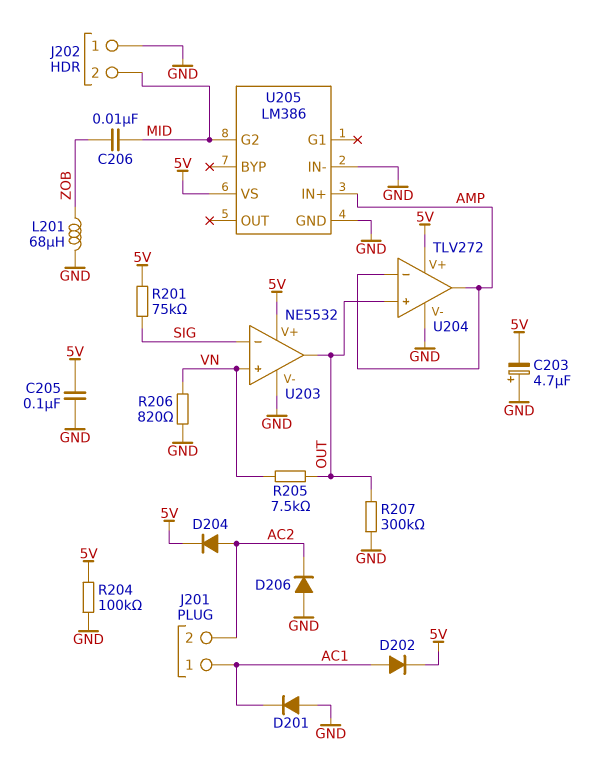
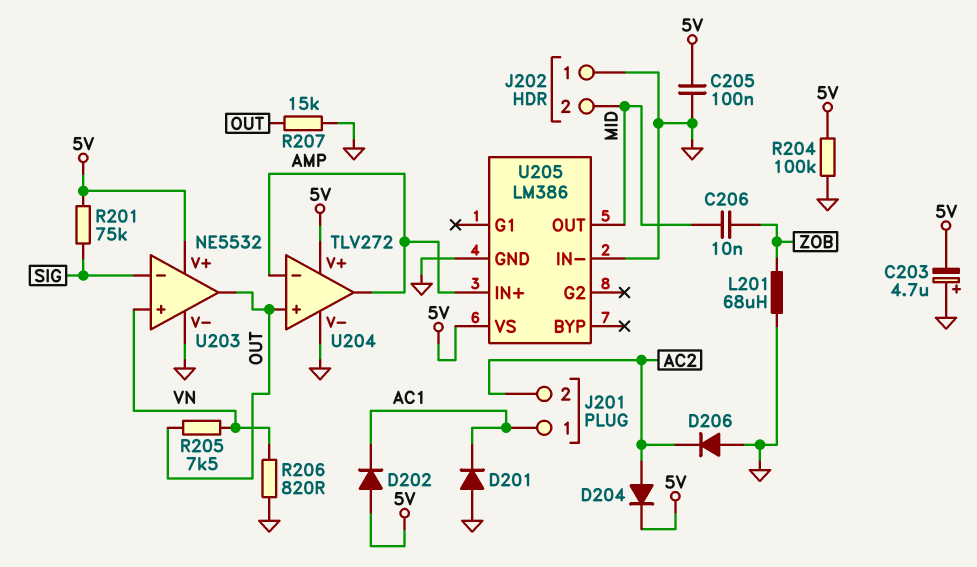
D202: diode (A AC1, K 5V) -> diode (A 5V, K AC1)
R207: 300k (GND, OUT) -> 15k (GND, OUT)
U205 pin G2: MID -> none
U205 pin OUT: none -> MID

